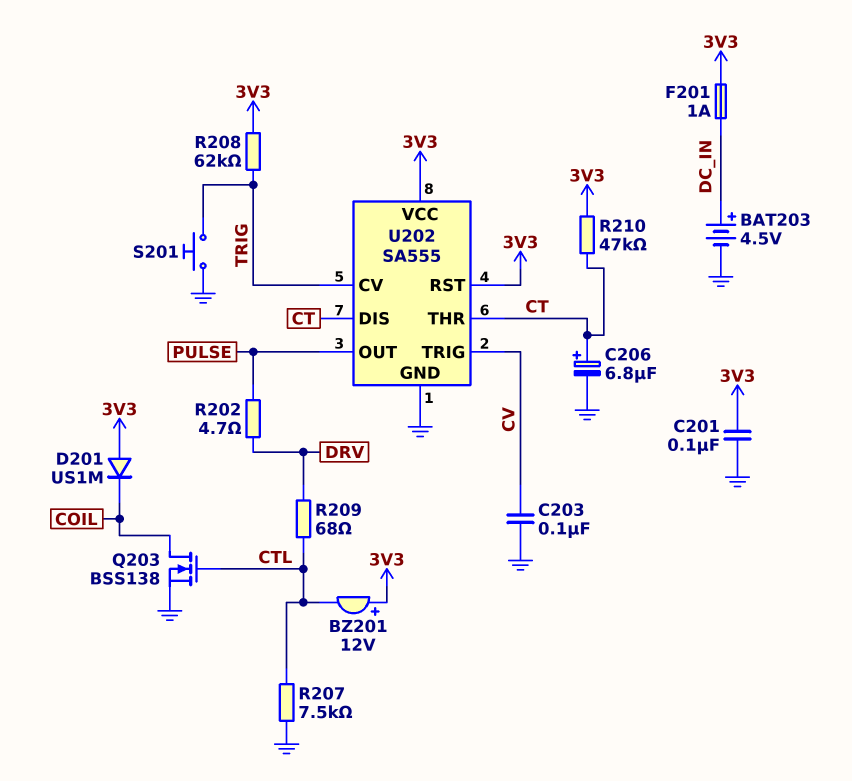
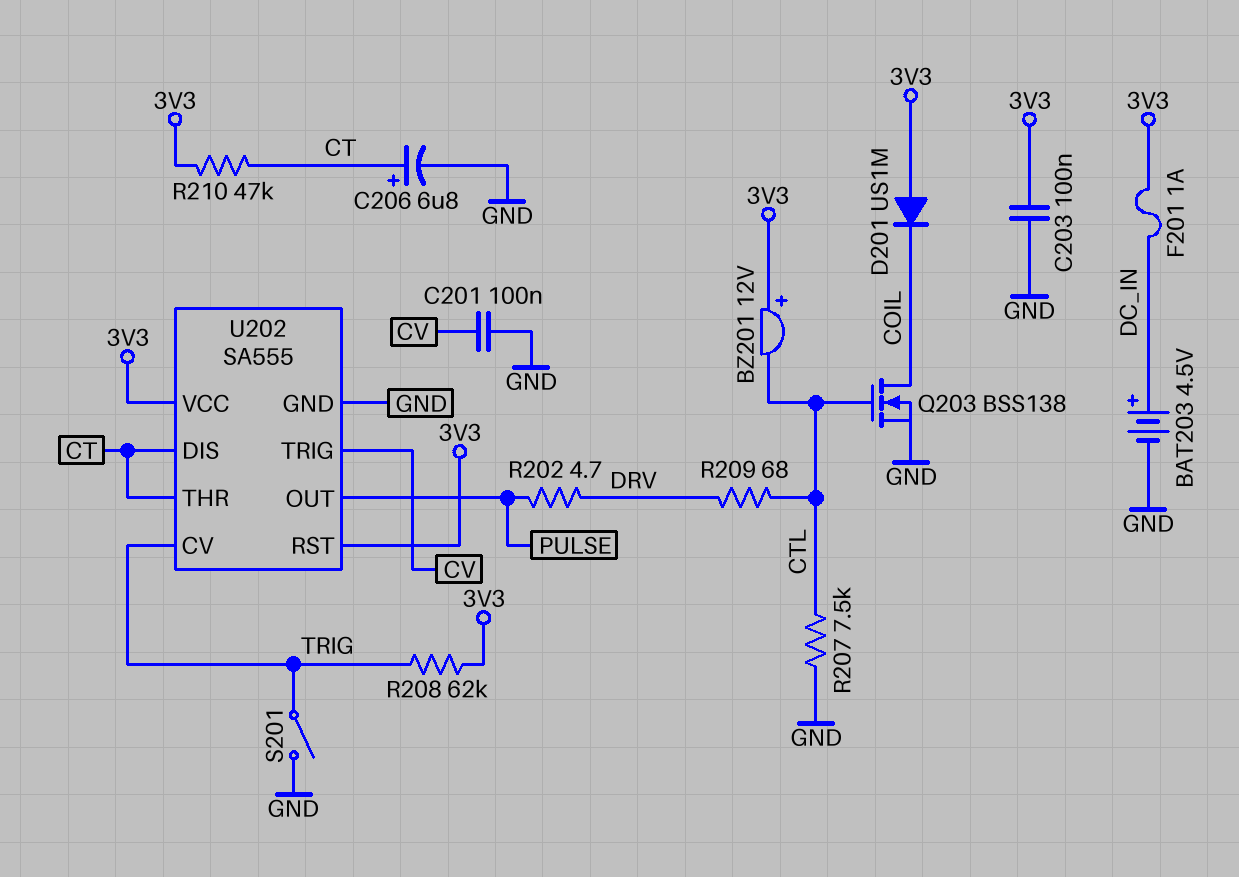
C201: 100nF (3V3, GND) -> 100nF (CV, GND)
C203: 100nF (CV, GND) -> 100nF (3V3, GND)
S201: button (GND, TRIG) -> switch (GND, TRIG)

